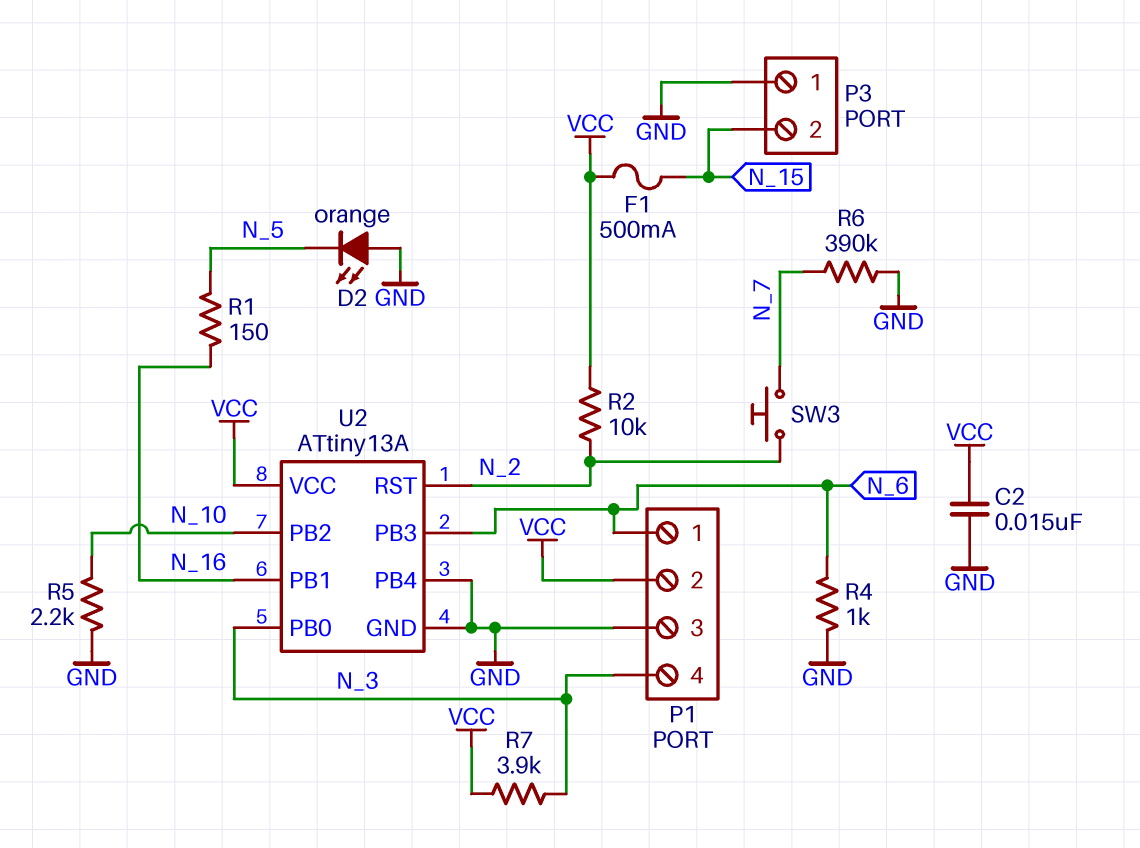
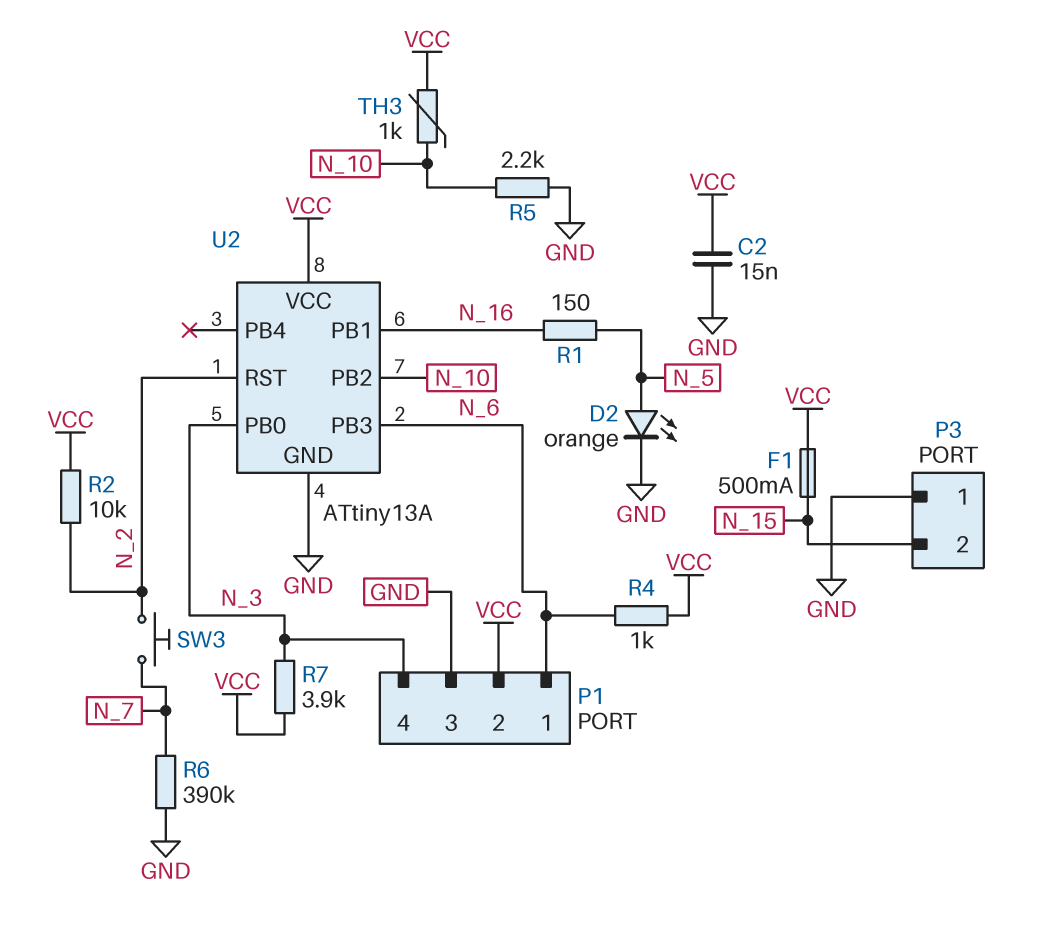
D2: LED orange (A GND, K N_5) -> LED orange (A N_5, K GND)
R4: 1k (GND, N_6) -> 1k (N_6, VCC)
TH3: none -> 1k (N_10, VCC)
U2 pin PB4: GND -> none

